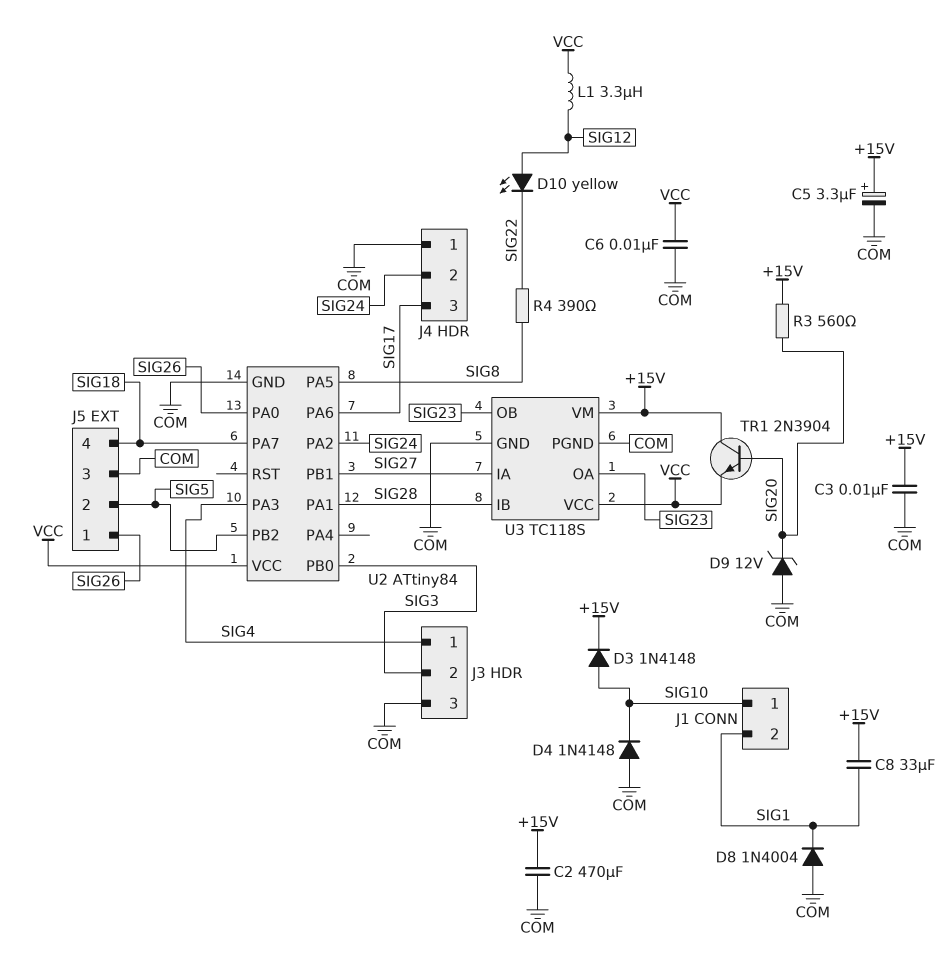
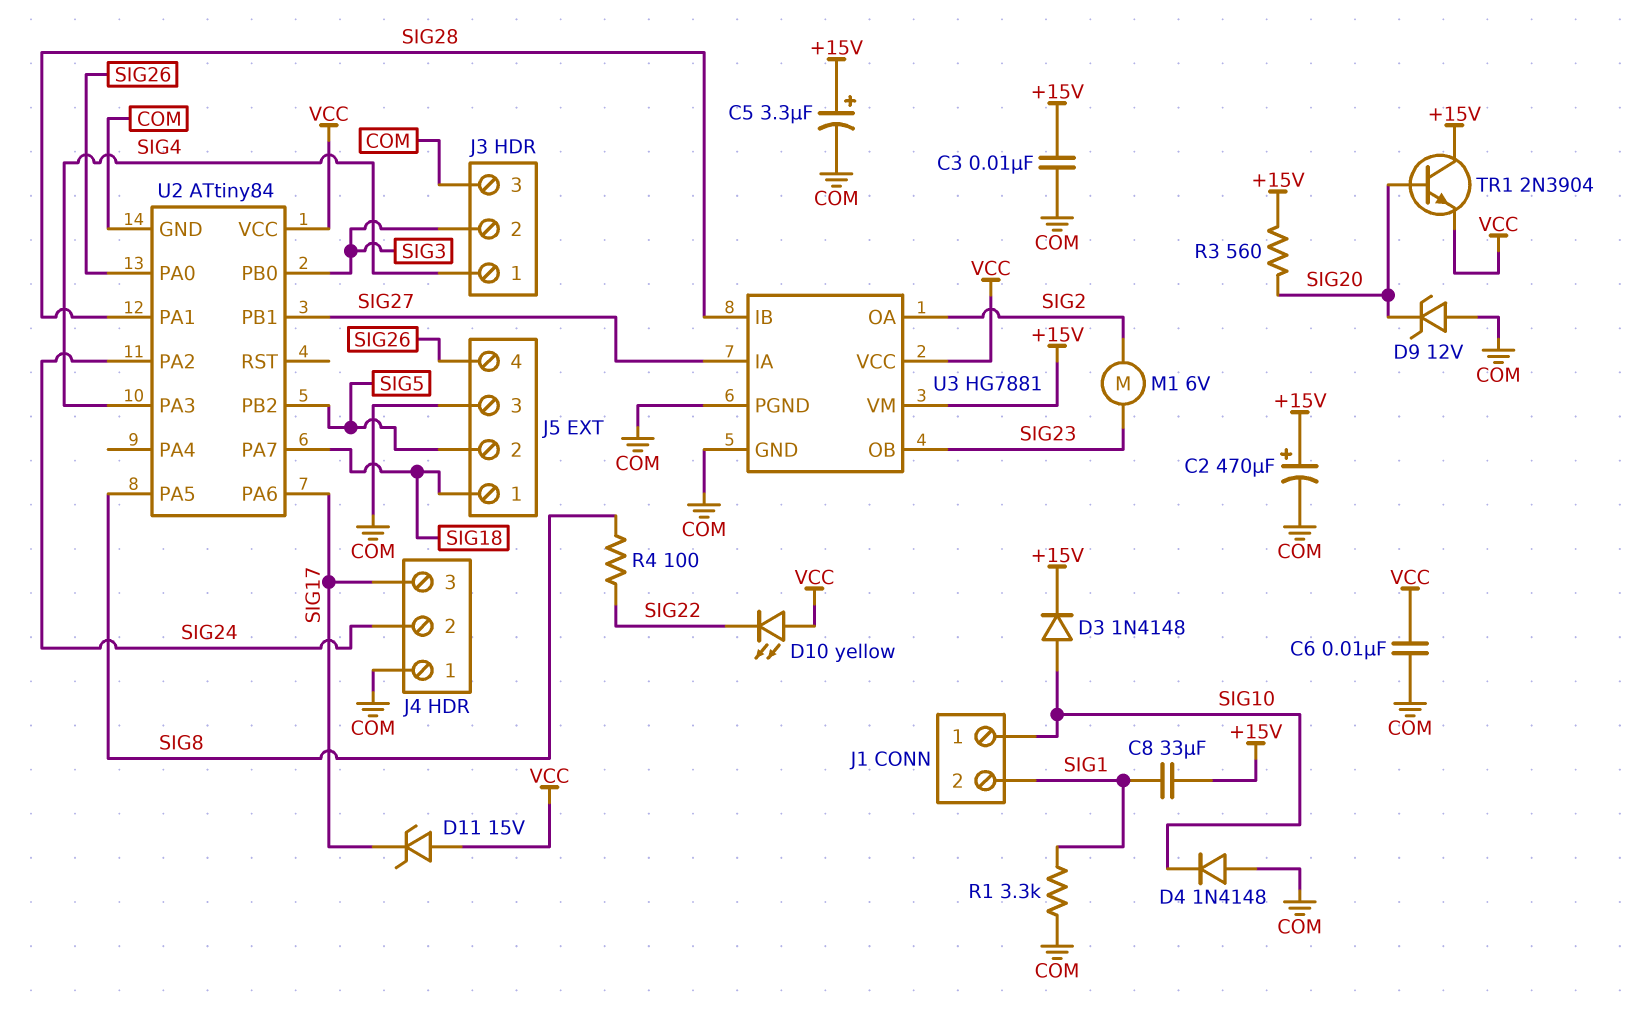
C2: 470uF (+15V, COM) -> 470uF (plus +15V, minus COM)
D8: diode 1N4004 (A COM, K SIG1) -> none
D10: LED yellow (A SIG12, K SIG22) -> LED yellow (A VCC, K SIG22)
D11: none -> zener 15V (A VCC, K SIG17)
J5 pin 1: SIG26 -> SIG18
J5 pin 4: SIG18 -> SIG26
L1: 3.3uH (SIG12, VCC) -> none
M1: none -> motor 6V (SIG2, SIG23)
R1: none -> 3.3k (COM, SIG1)
R4: 390 (SIG8, SIG22) -> 100 (SIG8, SIG22)
U3: TC118S -> HG7881
U3 pin OA: SIG23 -> SIG2

